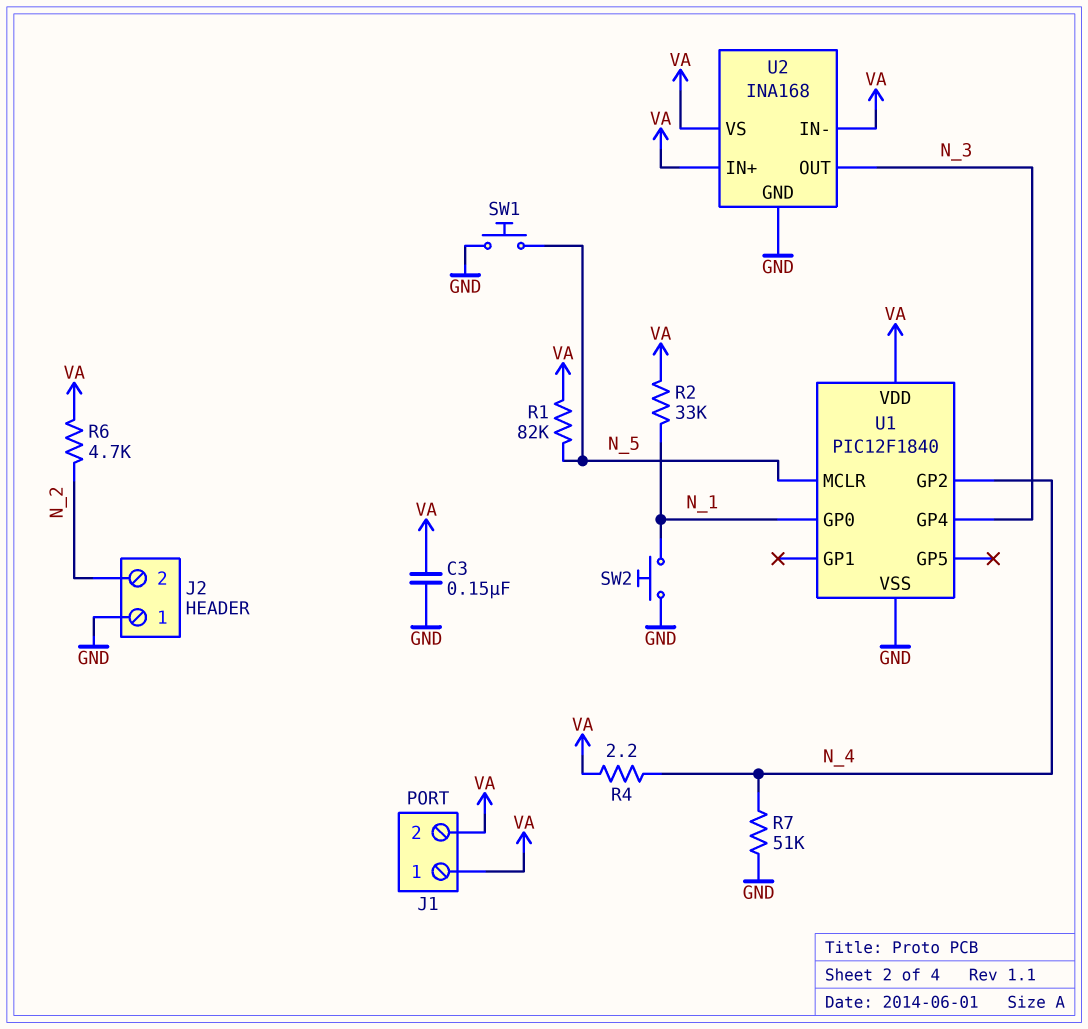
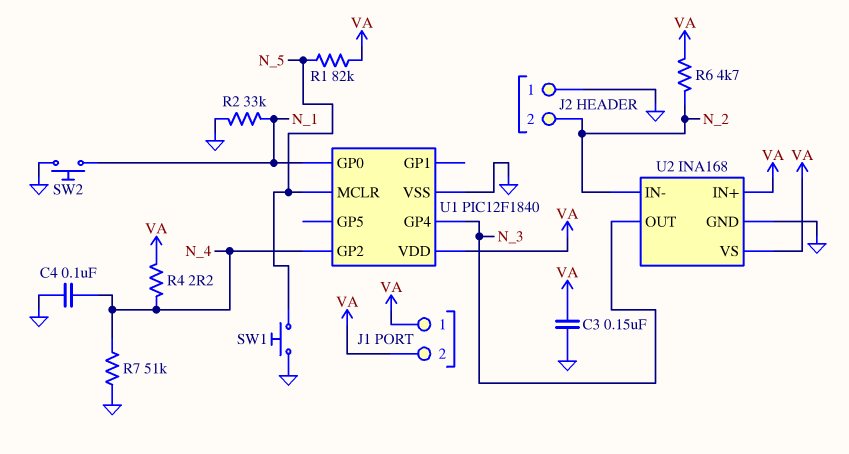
C4: none -> 100nF (GND, N_4)
R2: 33k (N_1, VA) -> 33k (GND, N_1)
U2 pin IN-: VA -> N_2

